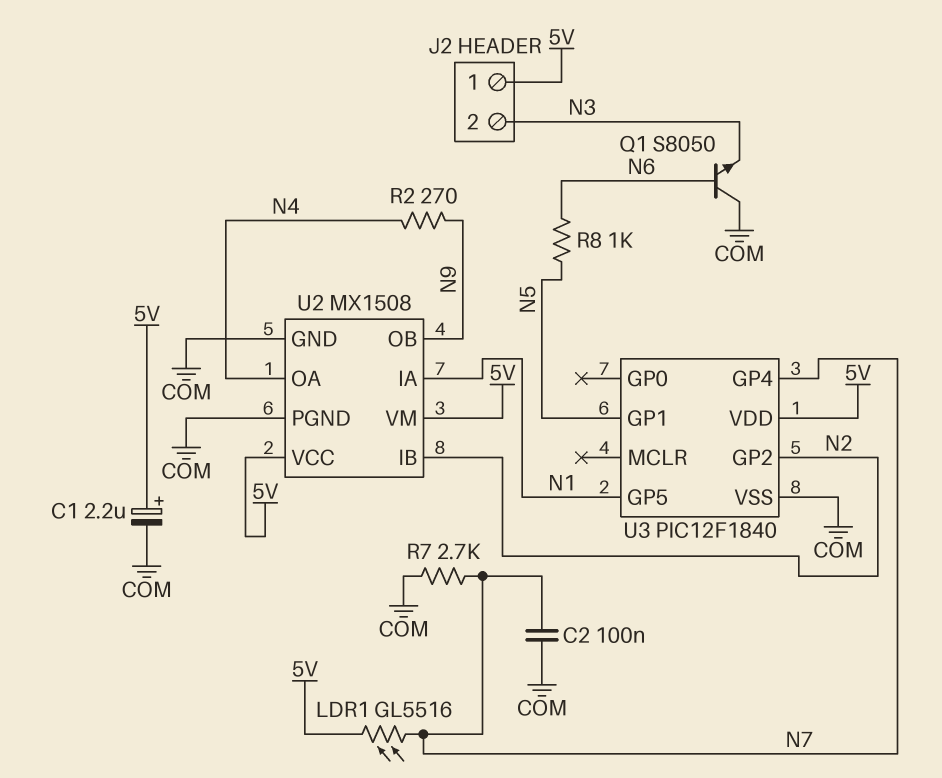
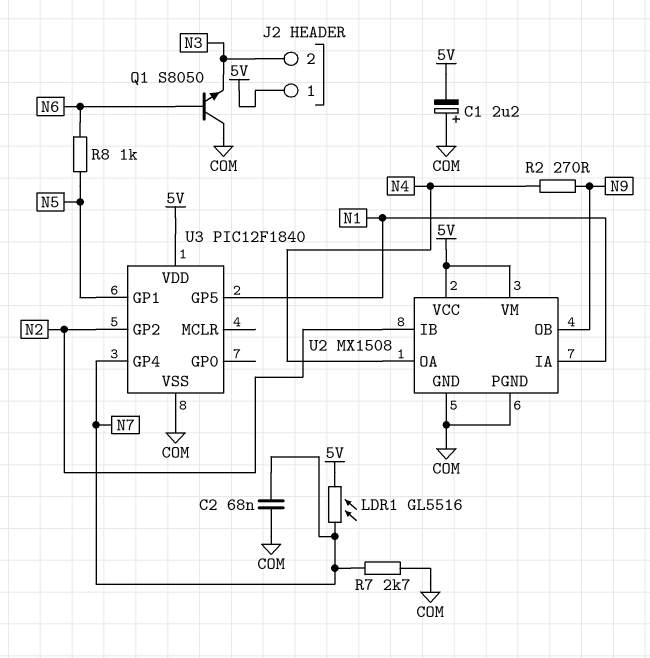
C1: 2.2uF (plus 5V, minus COM) -> 2.2uF (plus COM, minus 5V)
C2: 100nF (COM, N7) -> 68nF (COM, N7)

